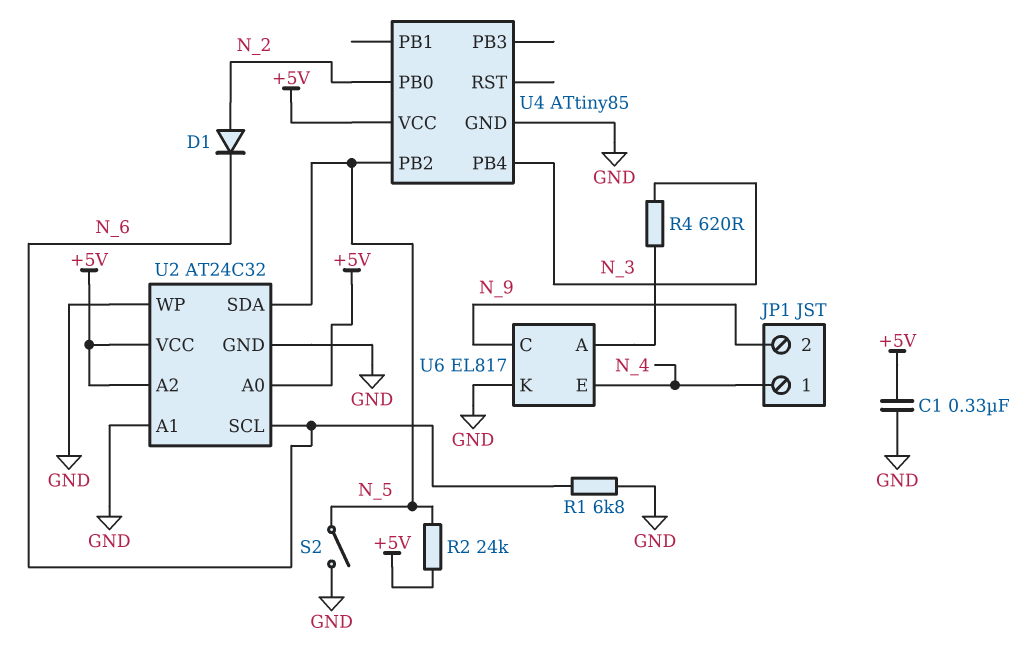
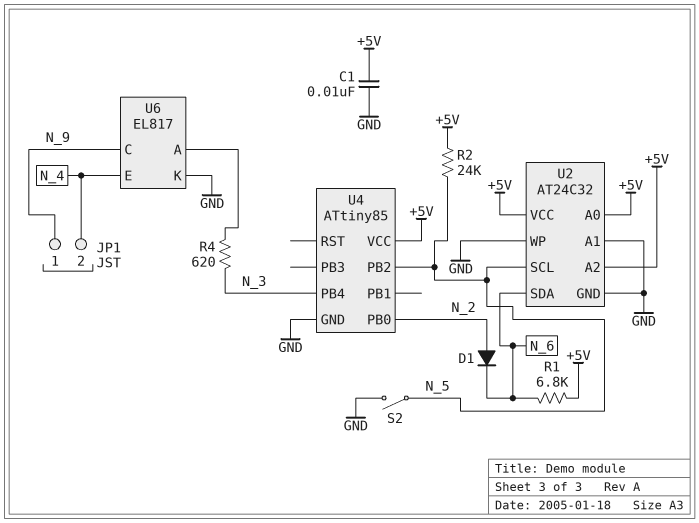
C1: 330nF (+5V, GND) -> 10nF (+5V, GND)
JP1 pin 1: N_4 -> N_9
JP1 pin 2: N_9 -> N_4
R1: 6.8k (GND, N_6) -> 6.8k (+5V, N_6)
U2 pin SCL: N_6 -> N_5
U2 pin SDA: N_5 -> N_6

